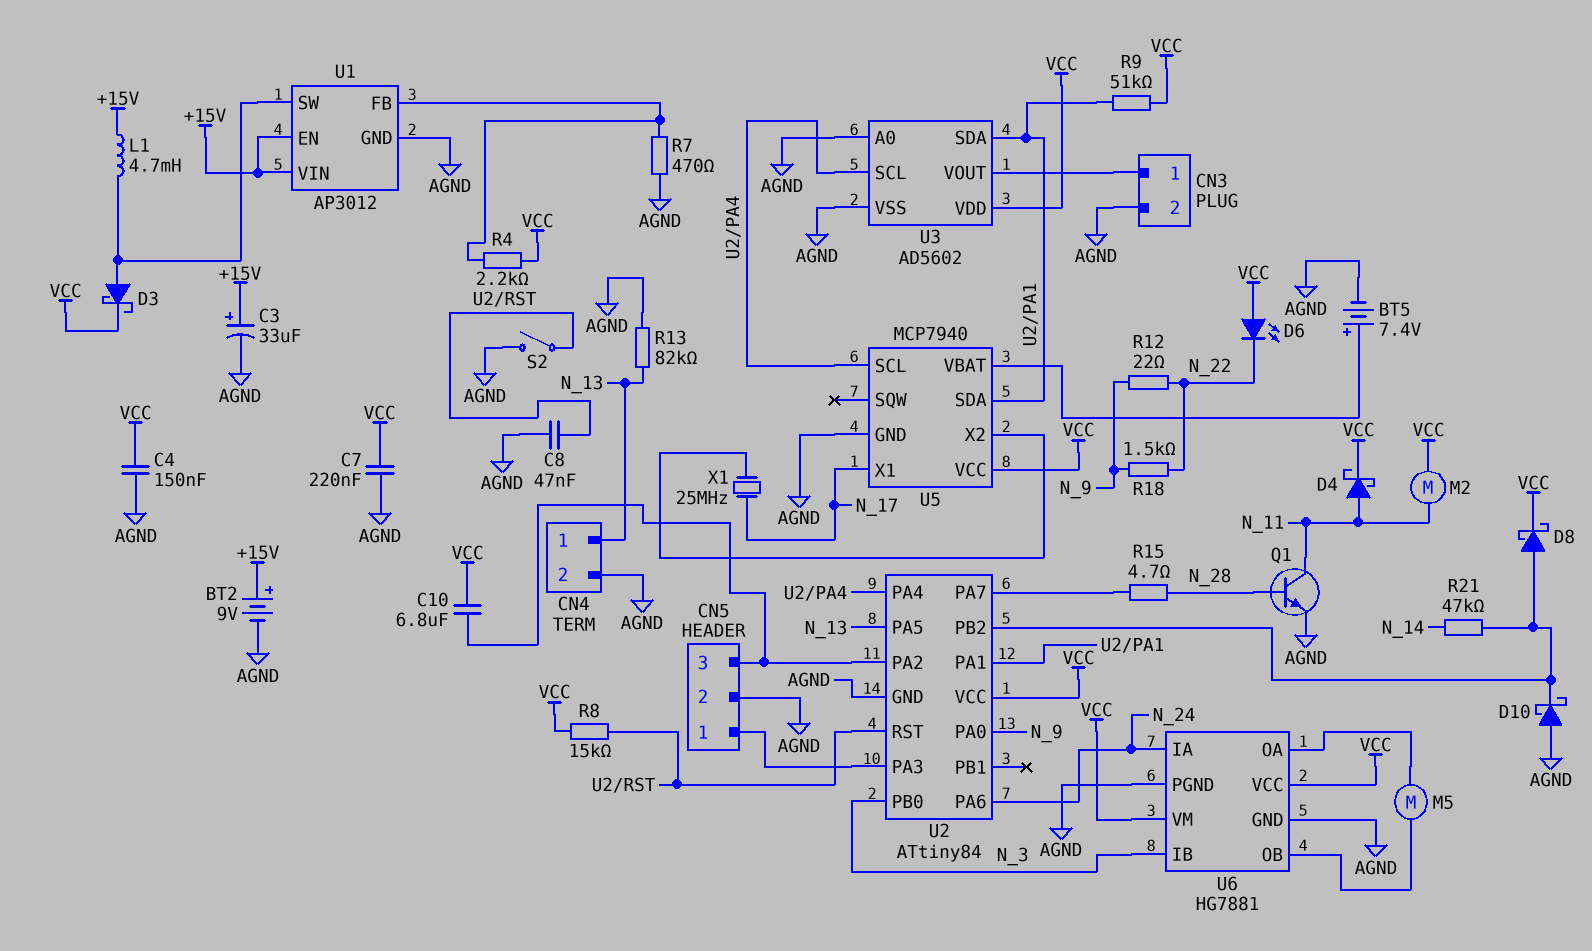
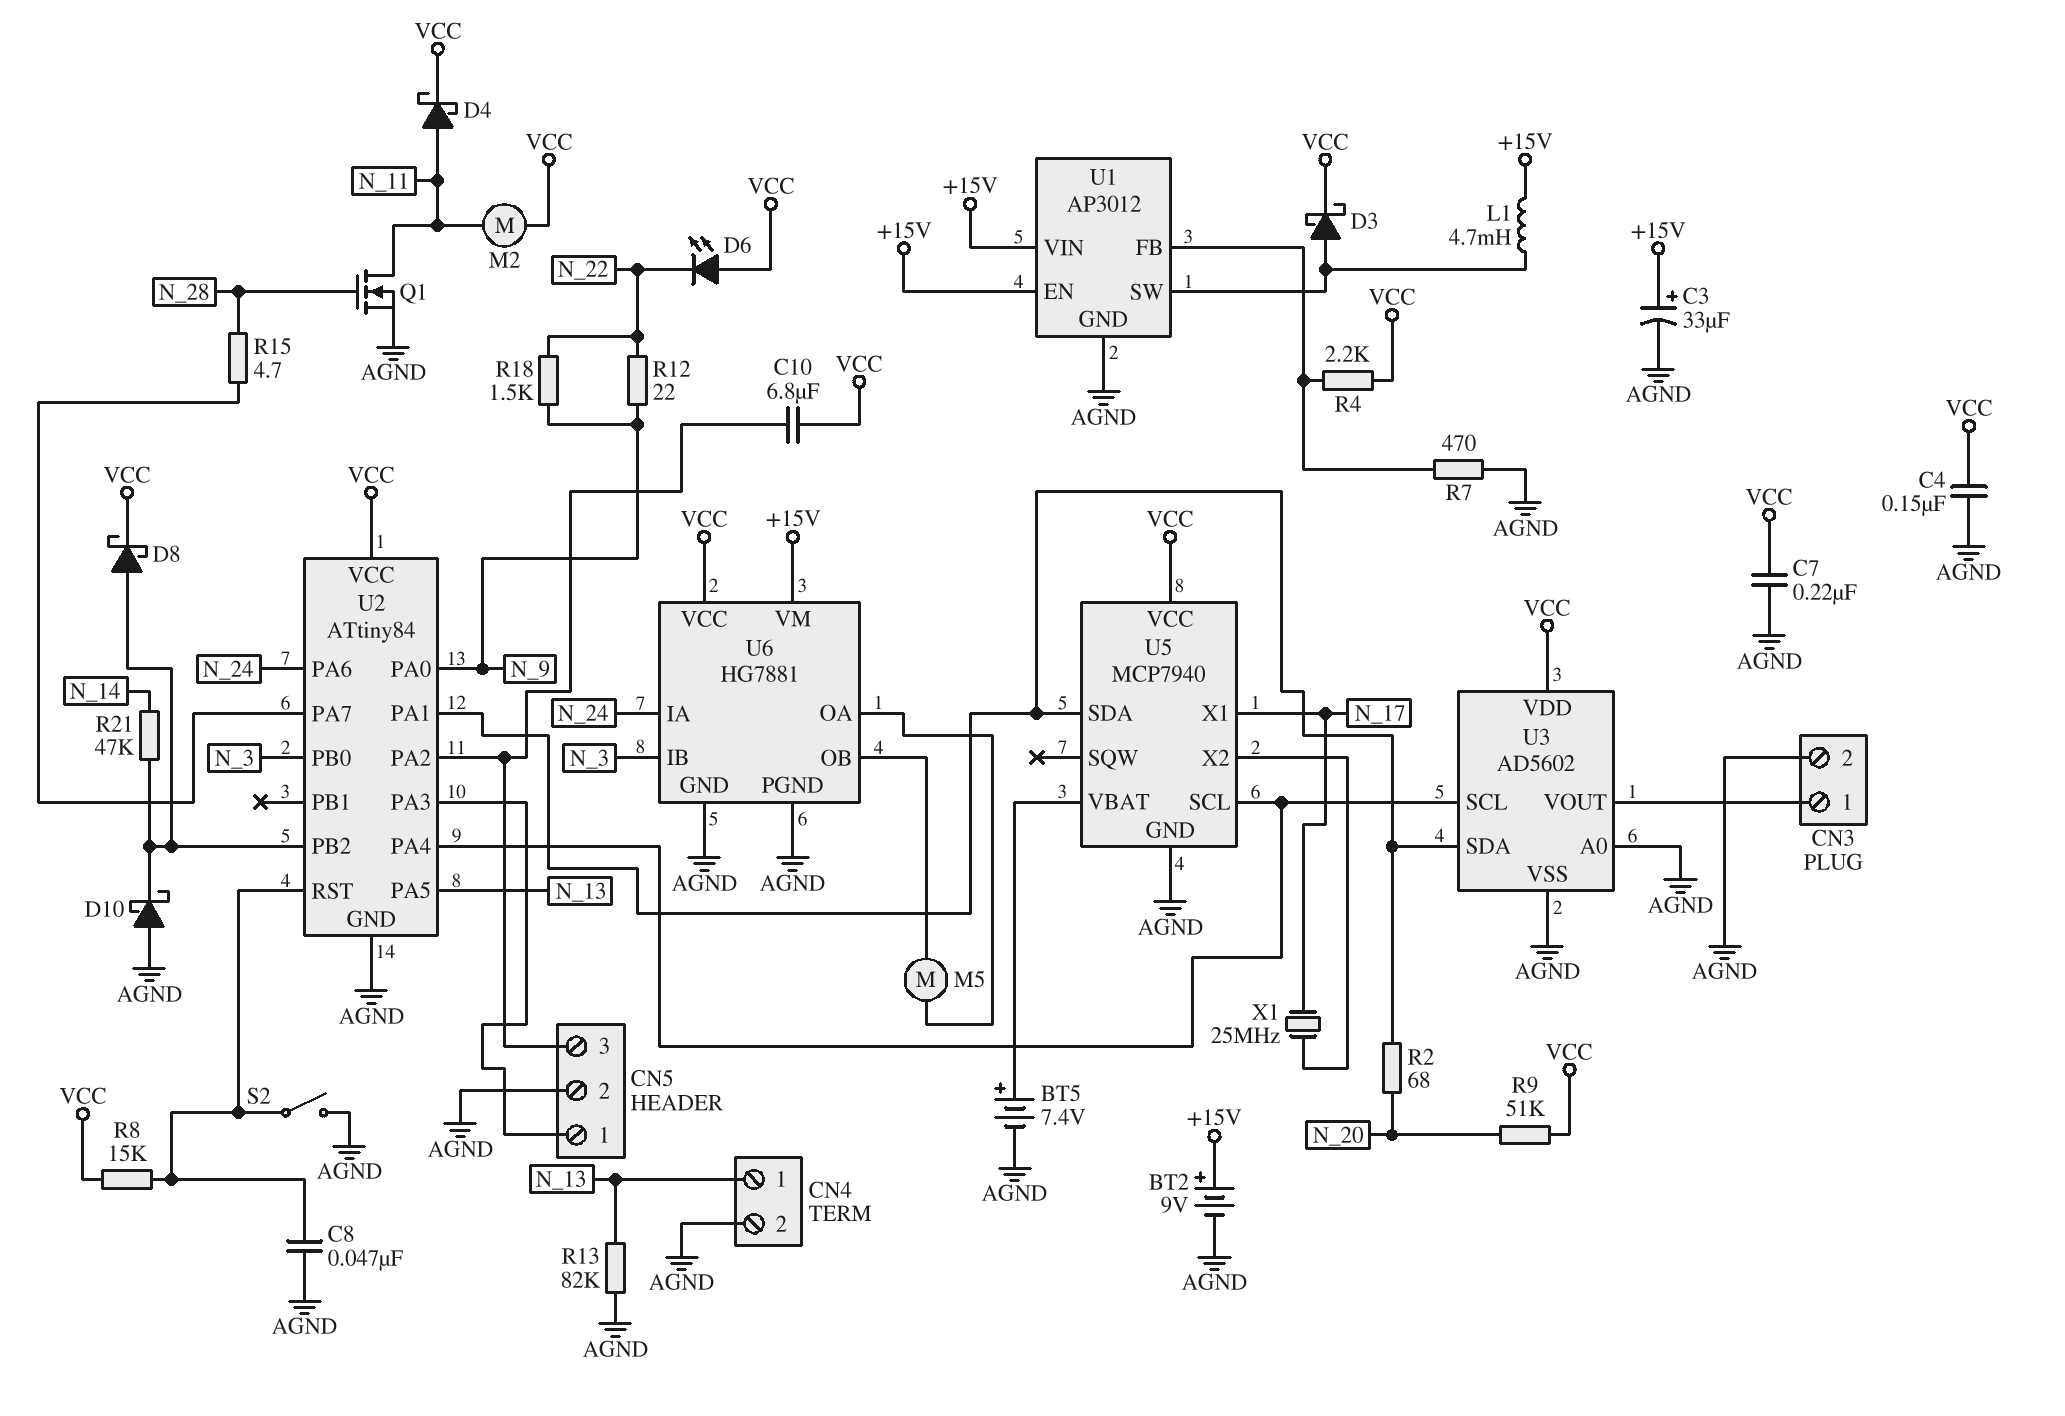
Q1: NPN (B N_28, C N_11, E AGND) -> NMOS (G N_28, D N_11, S AGND)
R2: none -> 68 (N_20, U2/PA1)
R9: 51k (U2/PA1, VCC) -> 51k (N_20, VCC)
U6 pin VM: VCC -> +15V

